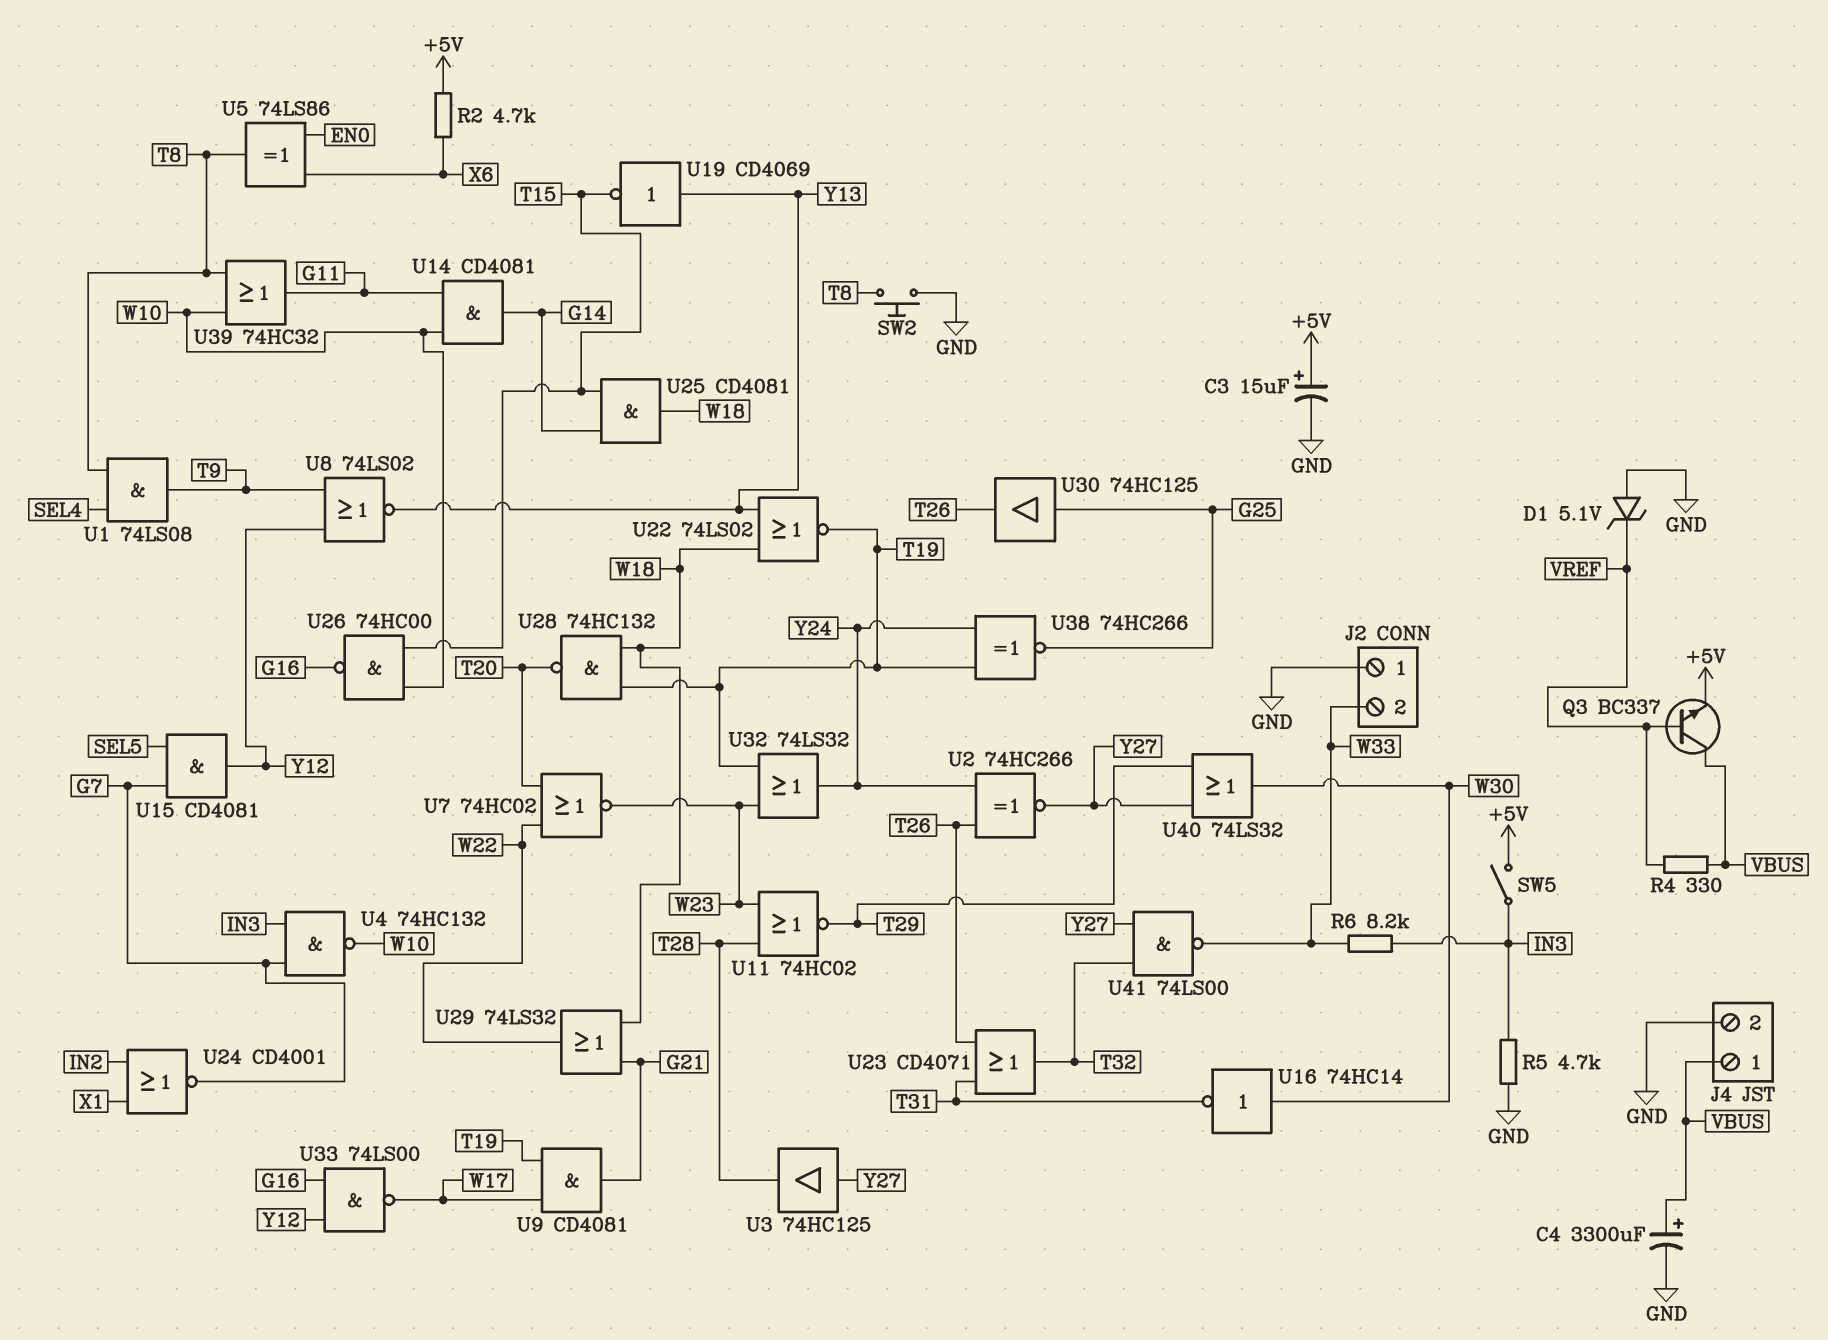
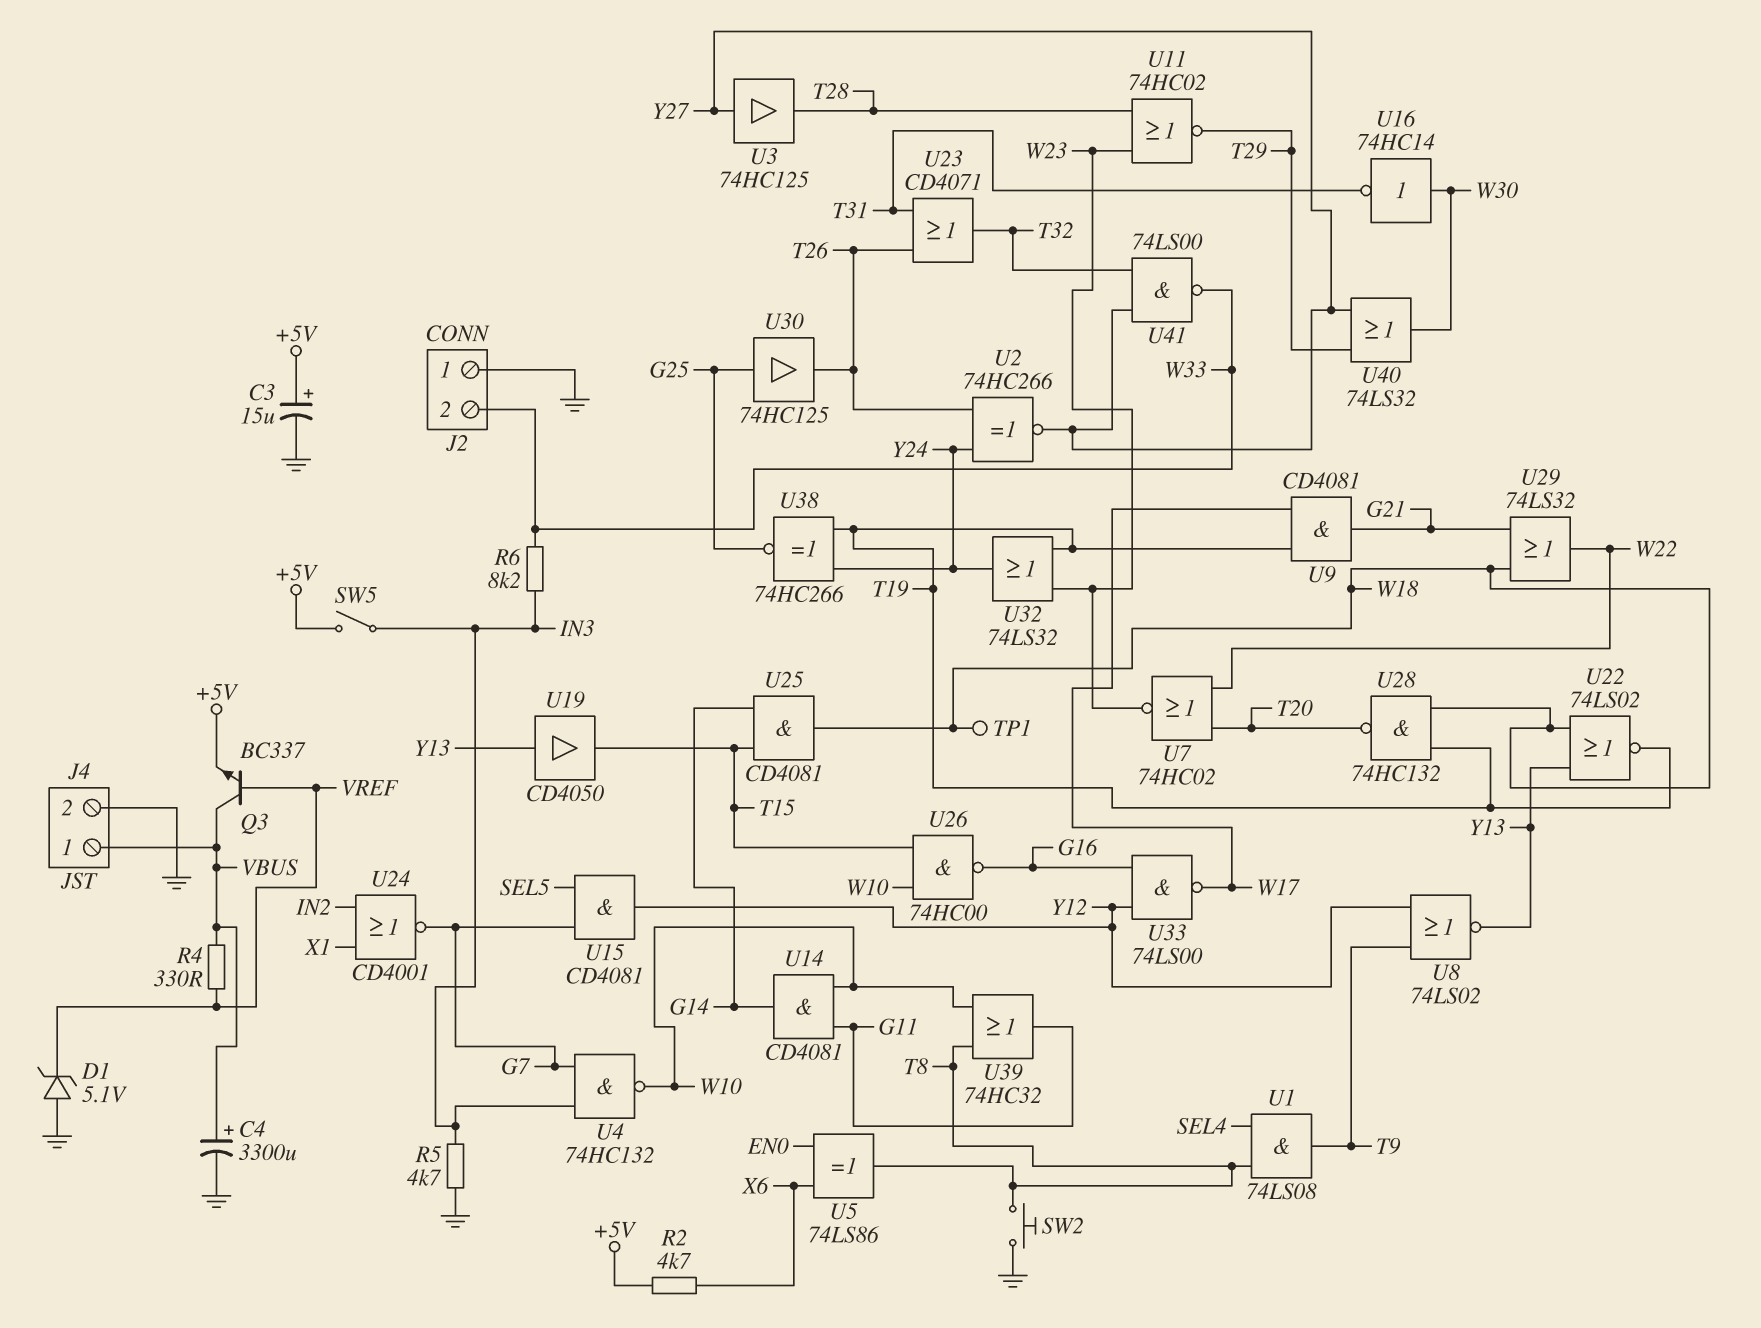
TP1: none -> test point (W18)
U19: NOT CD4069 (in Y13, out T15) -> buffer CD4050 (in Y13, out T15)

